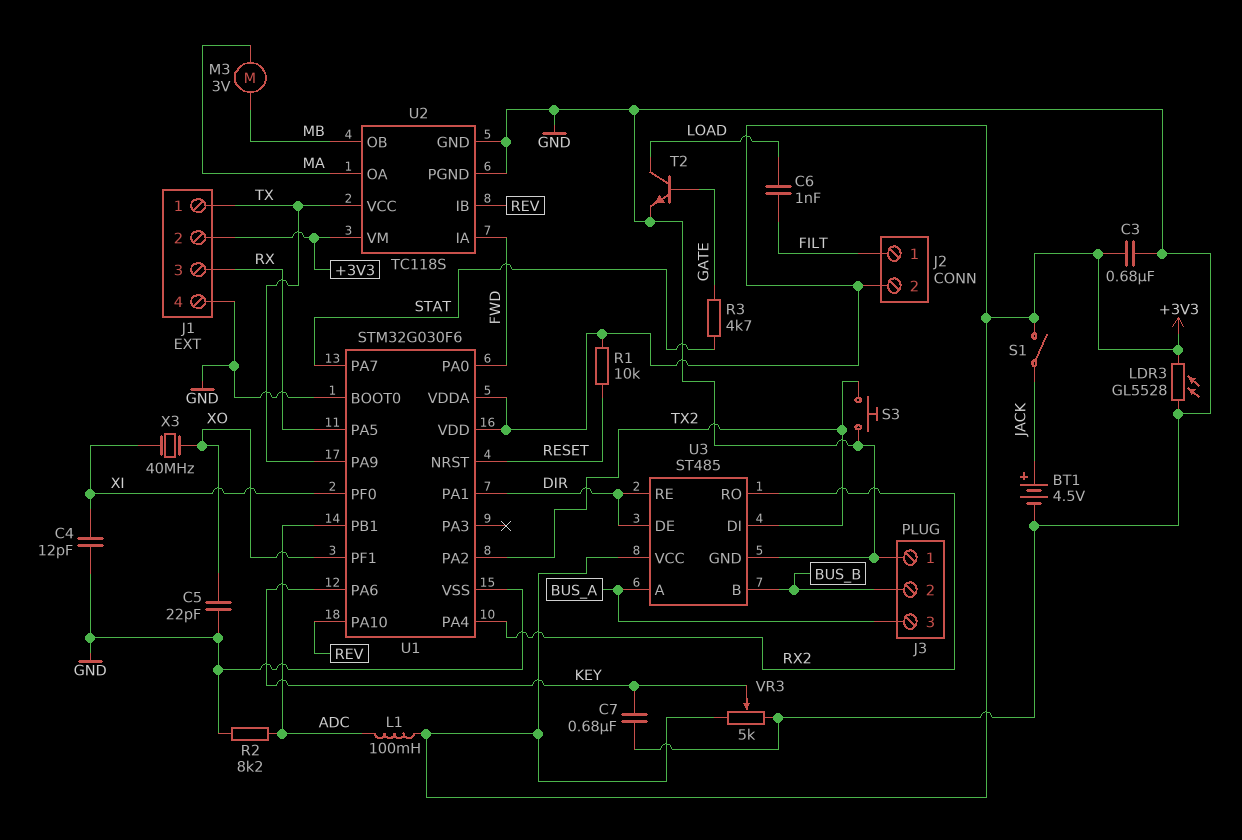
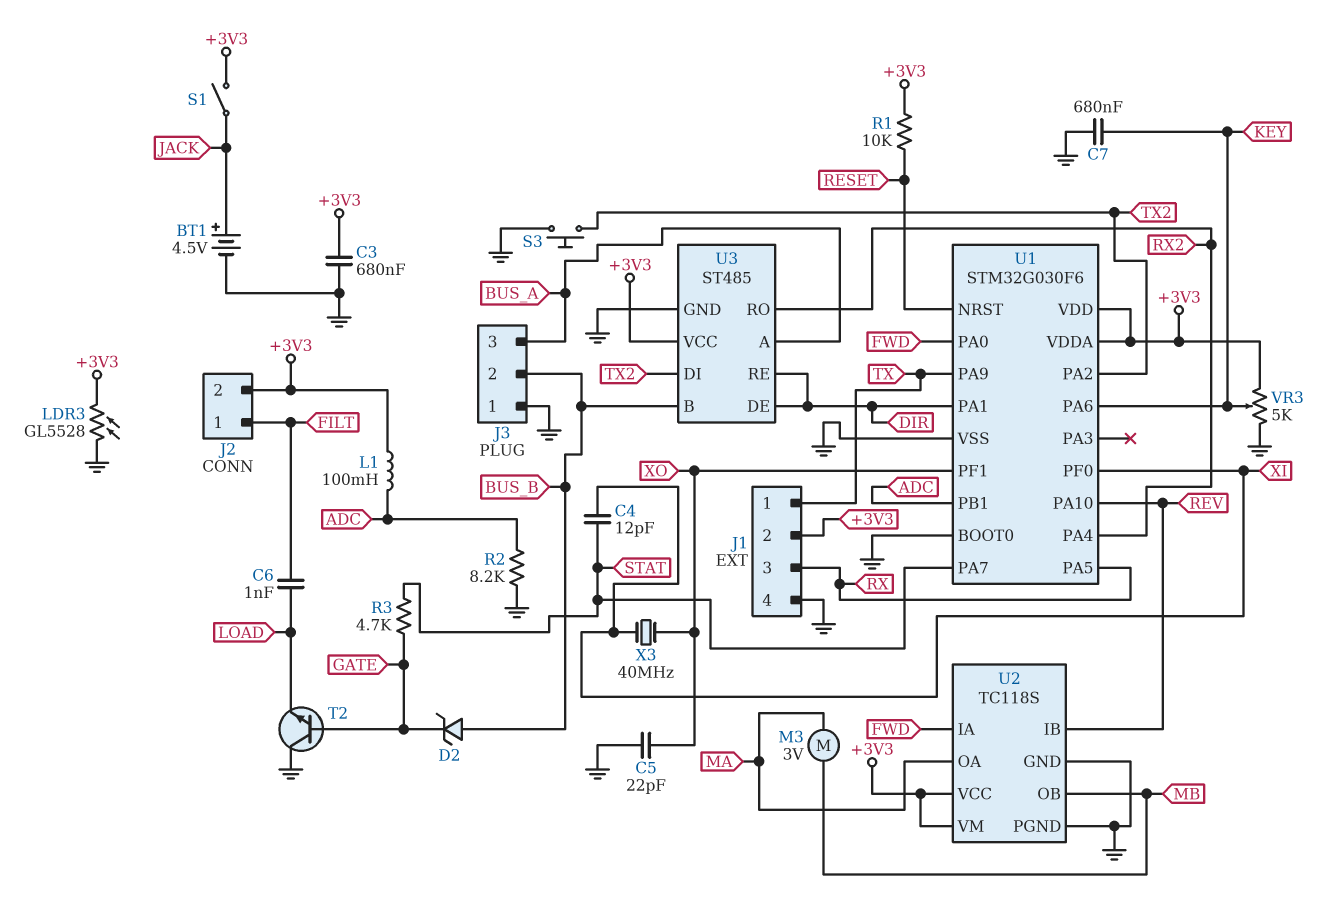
C4: 12pF (GND, XI) -> 12pF (STAT, XI)
D2: none -> zener (A BUS_B, K GATE)
T2: NPN (B GATE, C LOAD, E GND) -> NPN (B GATE, C GND, E LOAD)
U2 pin VCC: TX -> +3V3

